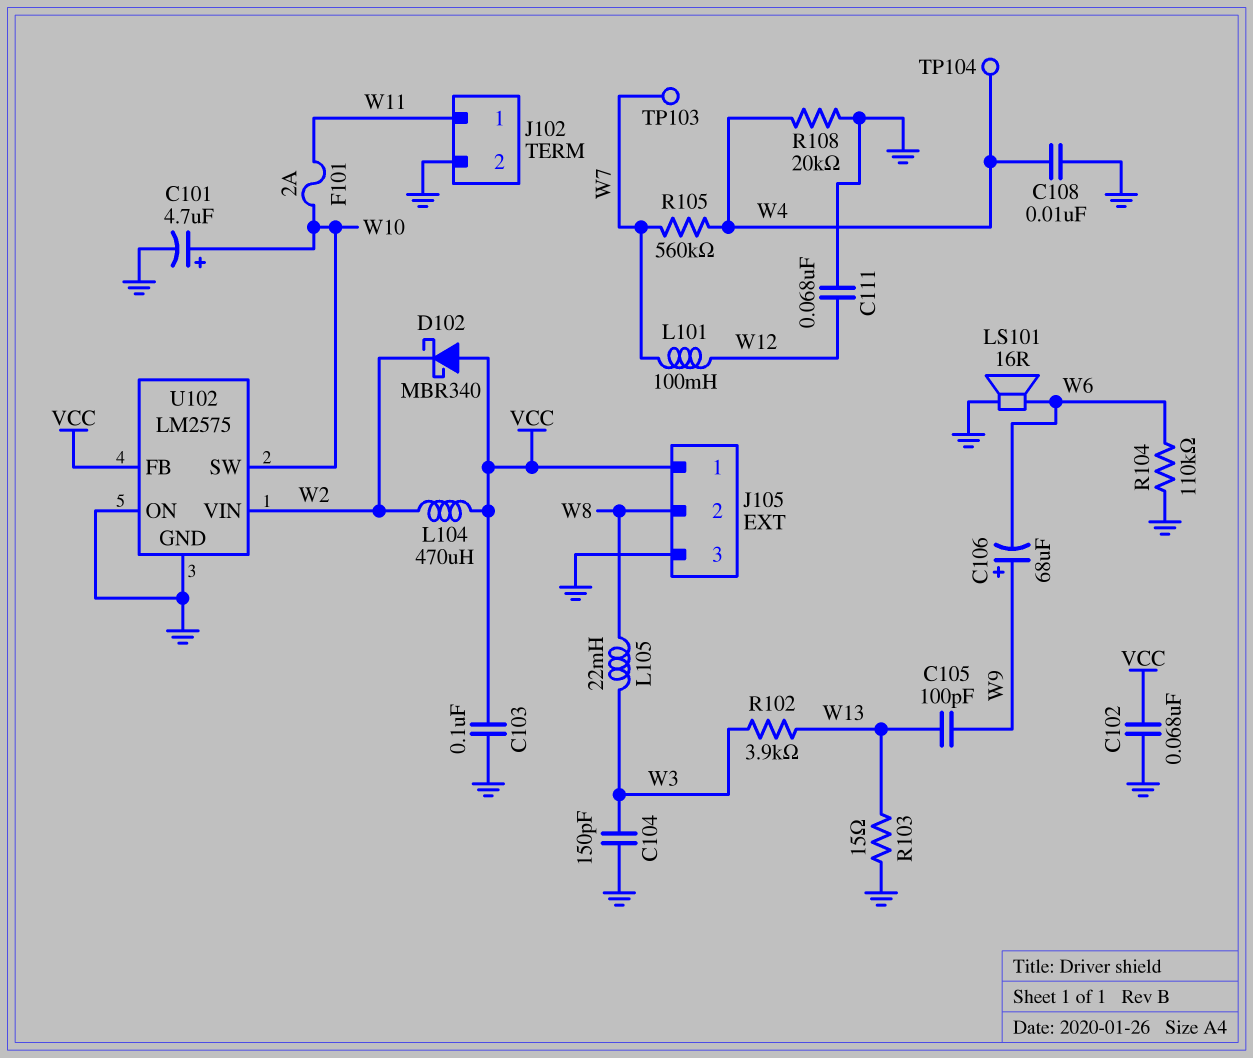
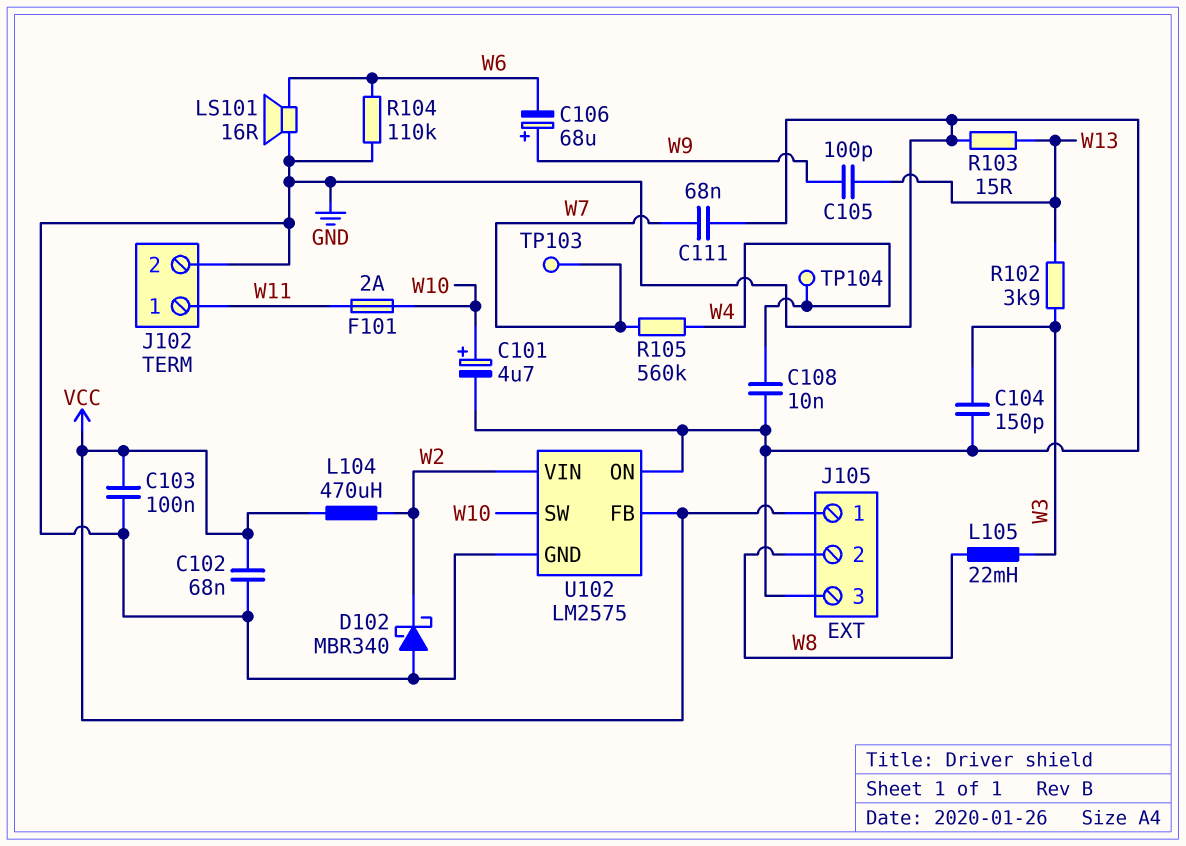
C111: 68nF (GND, W12) -> 68nF (GND, W7)
D102: schottky MBR340 (A VCC, K W2) -> schottky MBR340 (A GND, K W2)
L101: 100mH (W7, W12) -> none
R108: 20k (GND, W4) -> none

